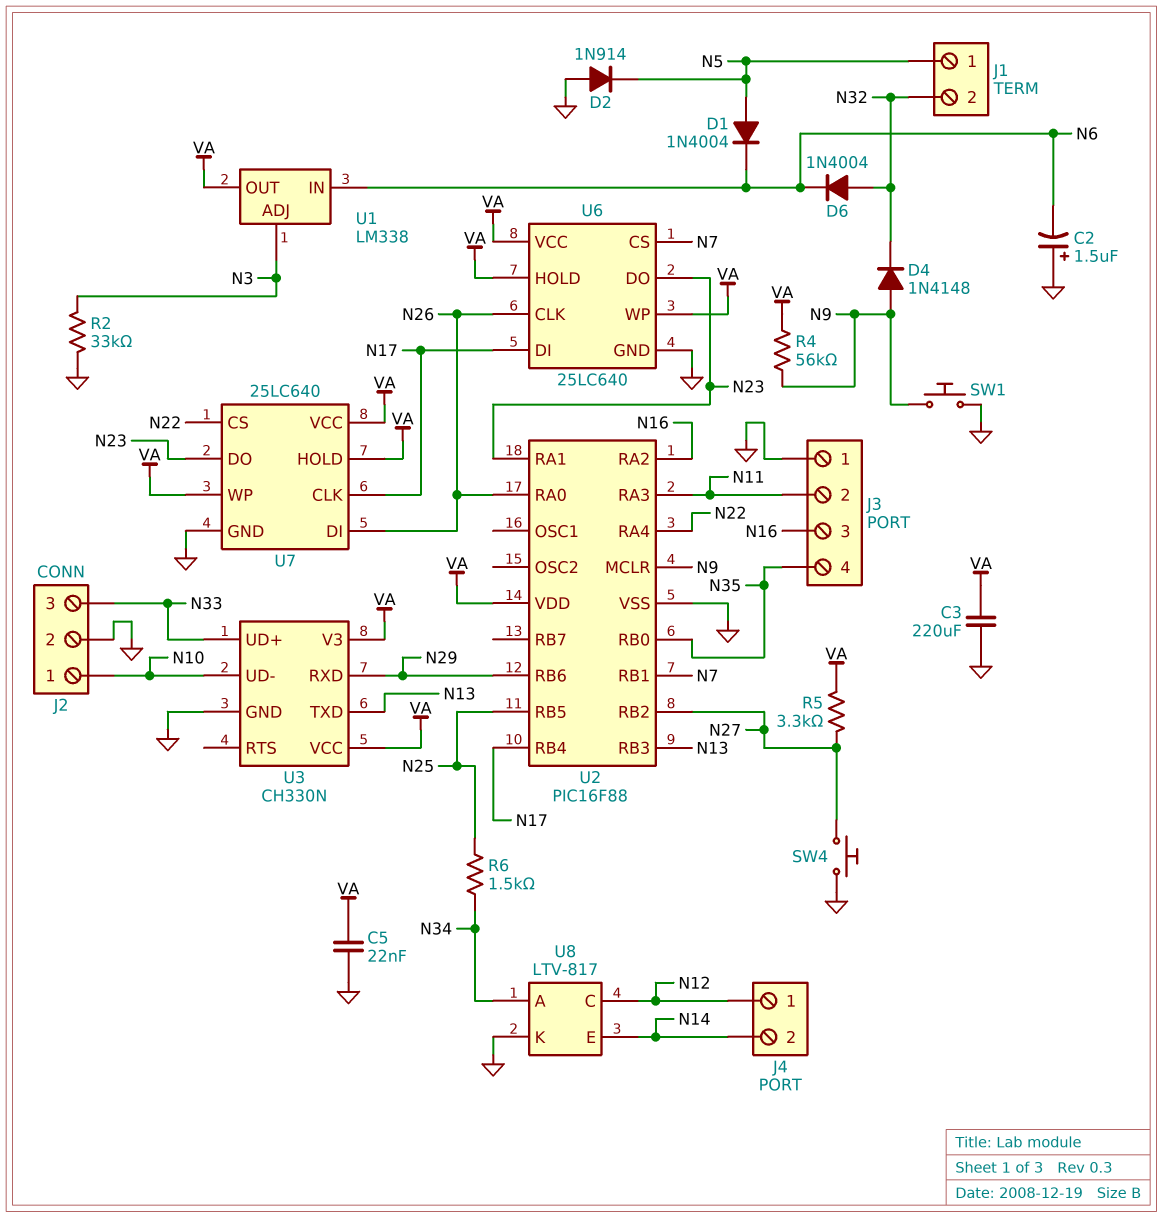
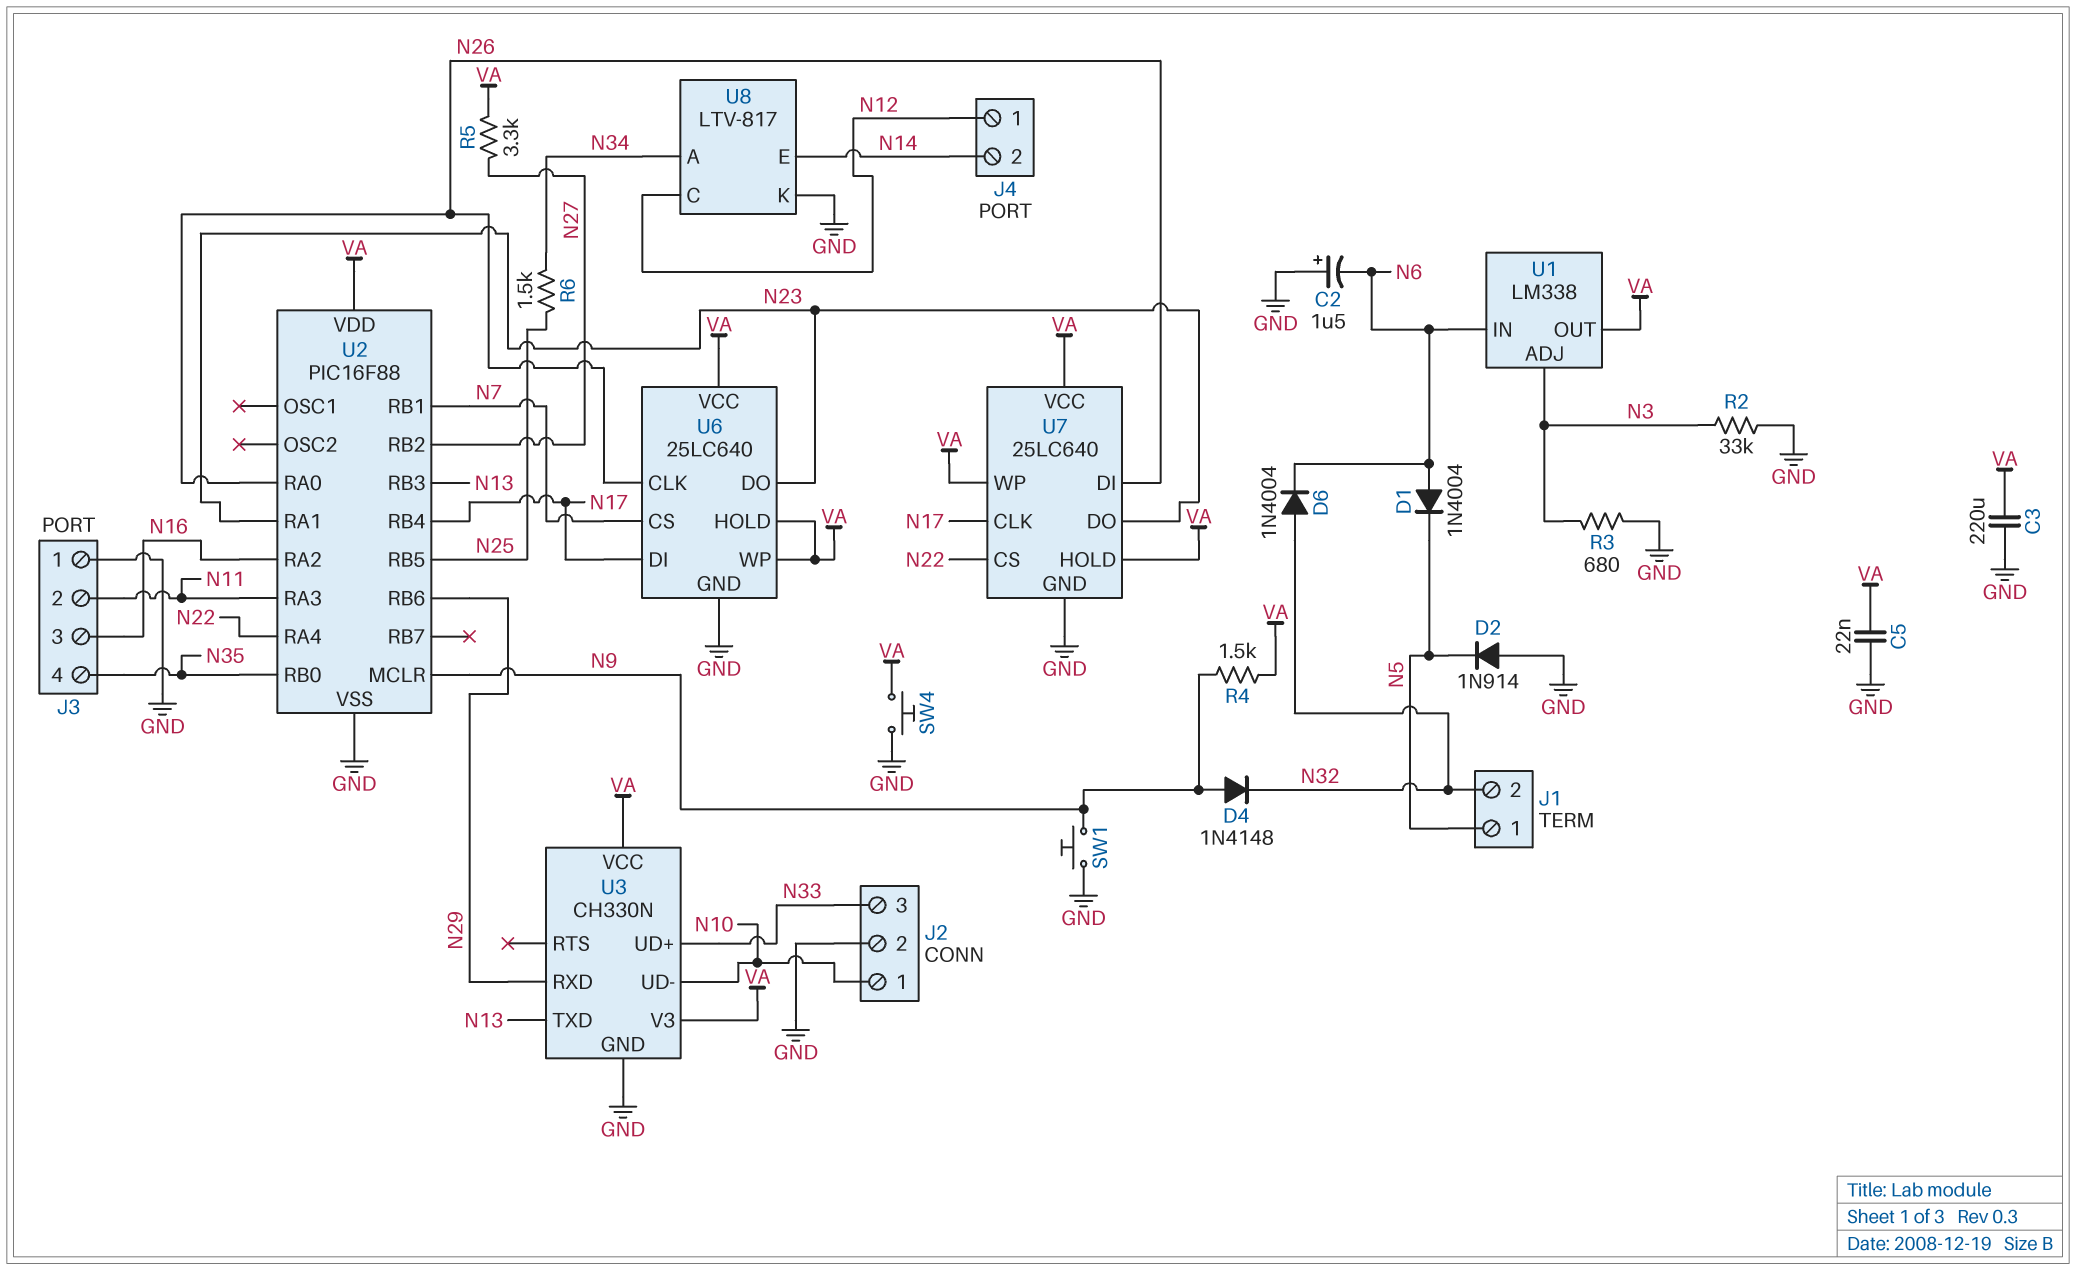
D1: diode 1N4004 (A N5, K N6) -> diode 1N4004 (A N6, K N5)
R3: none -> 680 (GND, N3)
R4: 56k (N9, VA) -> 1.5k (N9, VA)
SW4: button (GND, N27) -> button (GND, VA)

